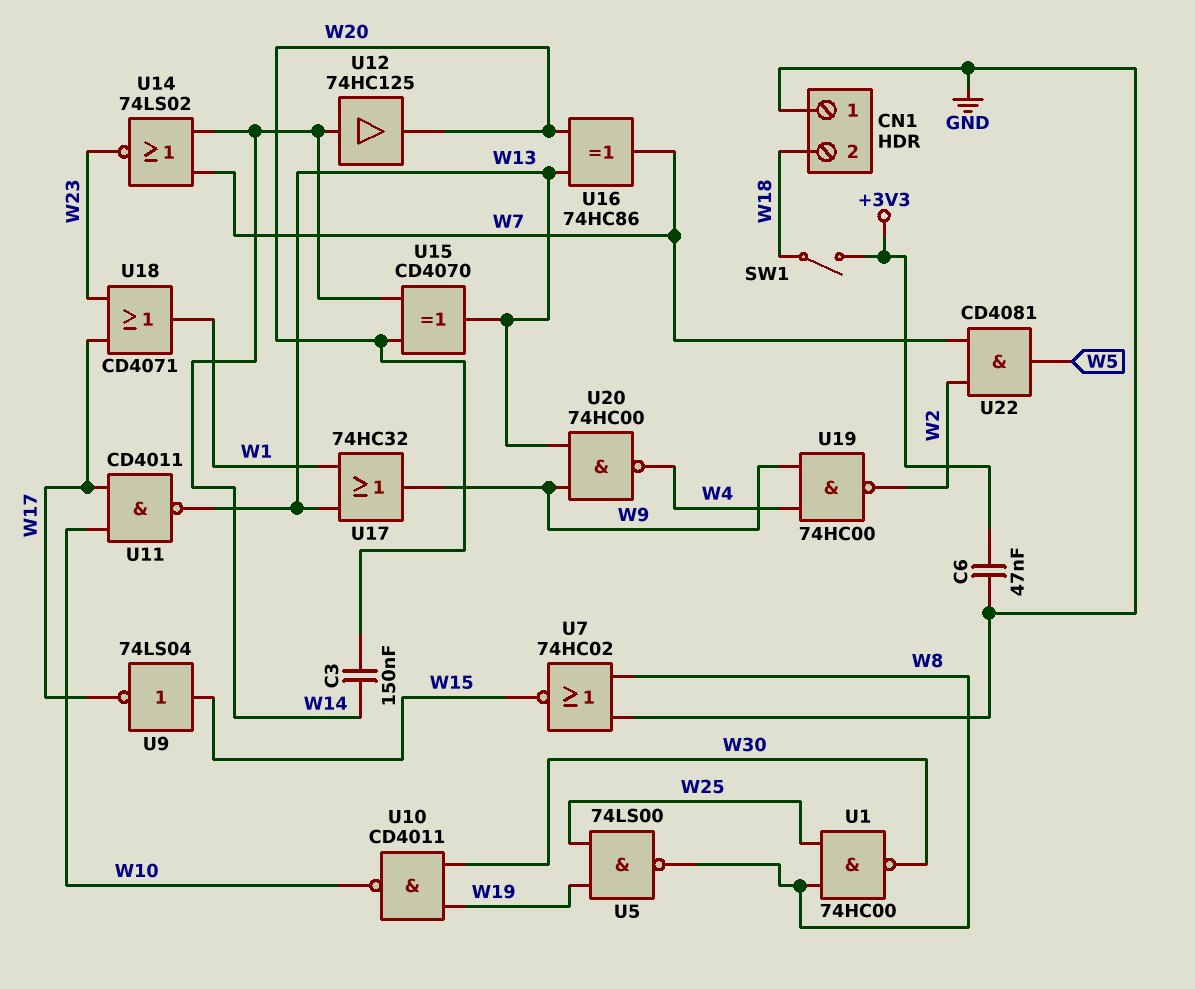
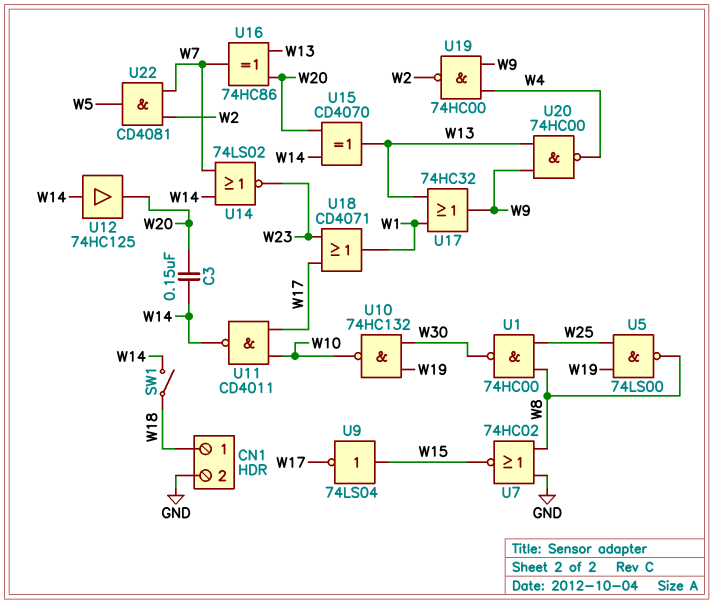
C6: 47nF (+3V3, GND) -> none
CN1 pin 1: GND -> W18
CN1 pin 2: W18 -> GND
SW1: switch (+3V3, W18) -> switch (W14, W18)
U10: NAND CD4011 (in W19, in W30, out W10) -> NAND 74HC132 (in W19, in W30, out W10)
U11: NAND CD4011 (in W10, in W17, out W13) -> NAND CD4011 (in W10, in W17, out W14)

